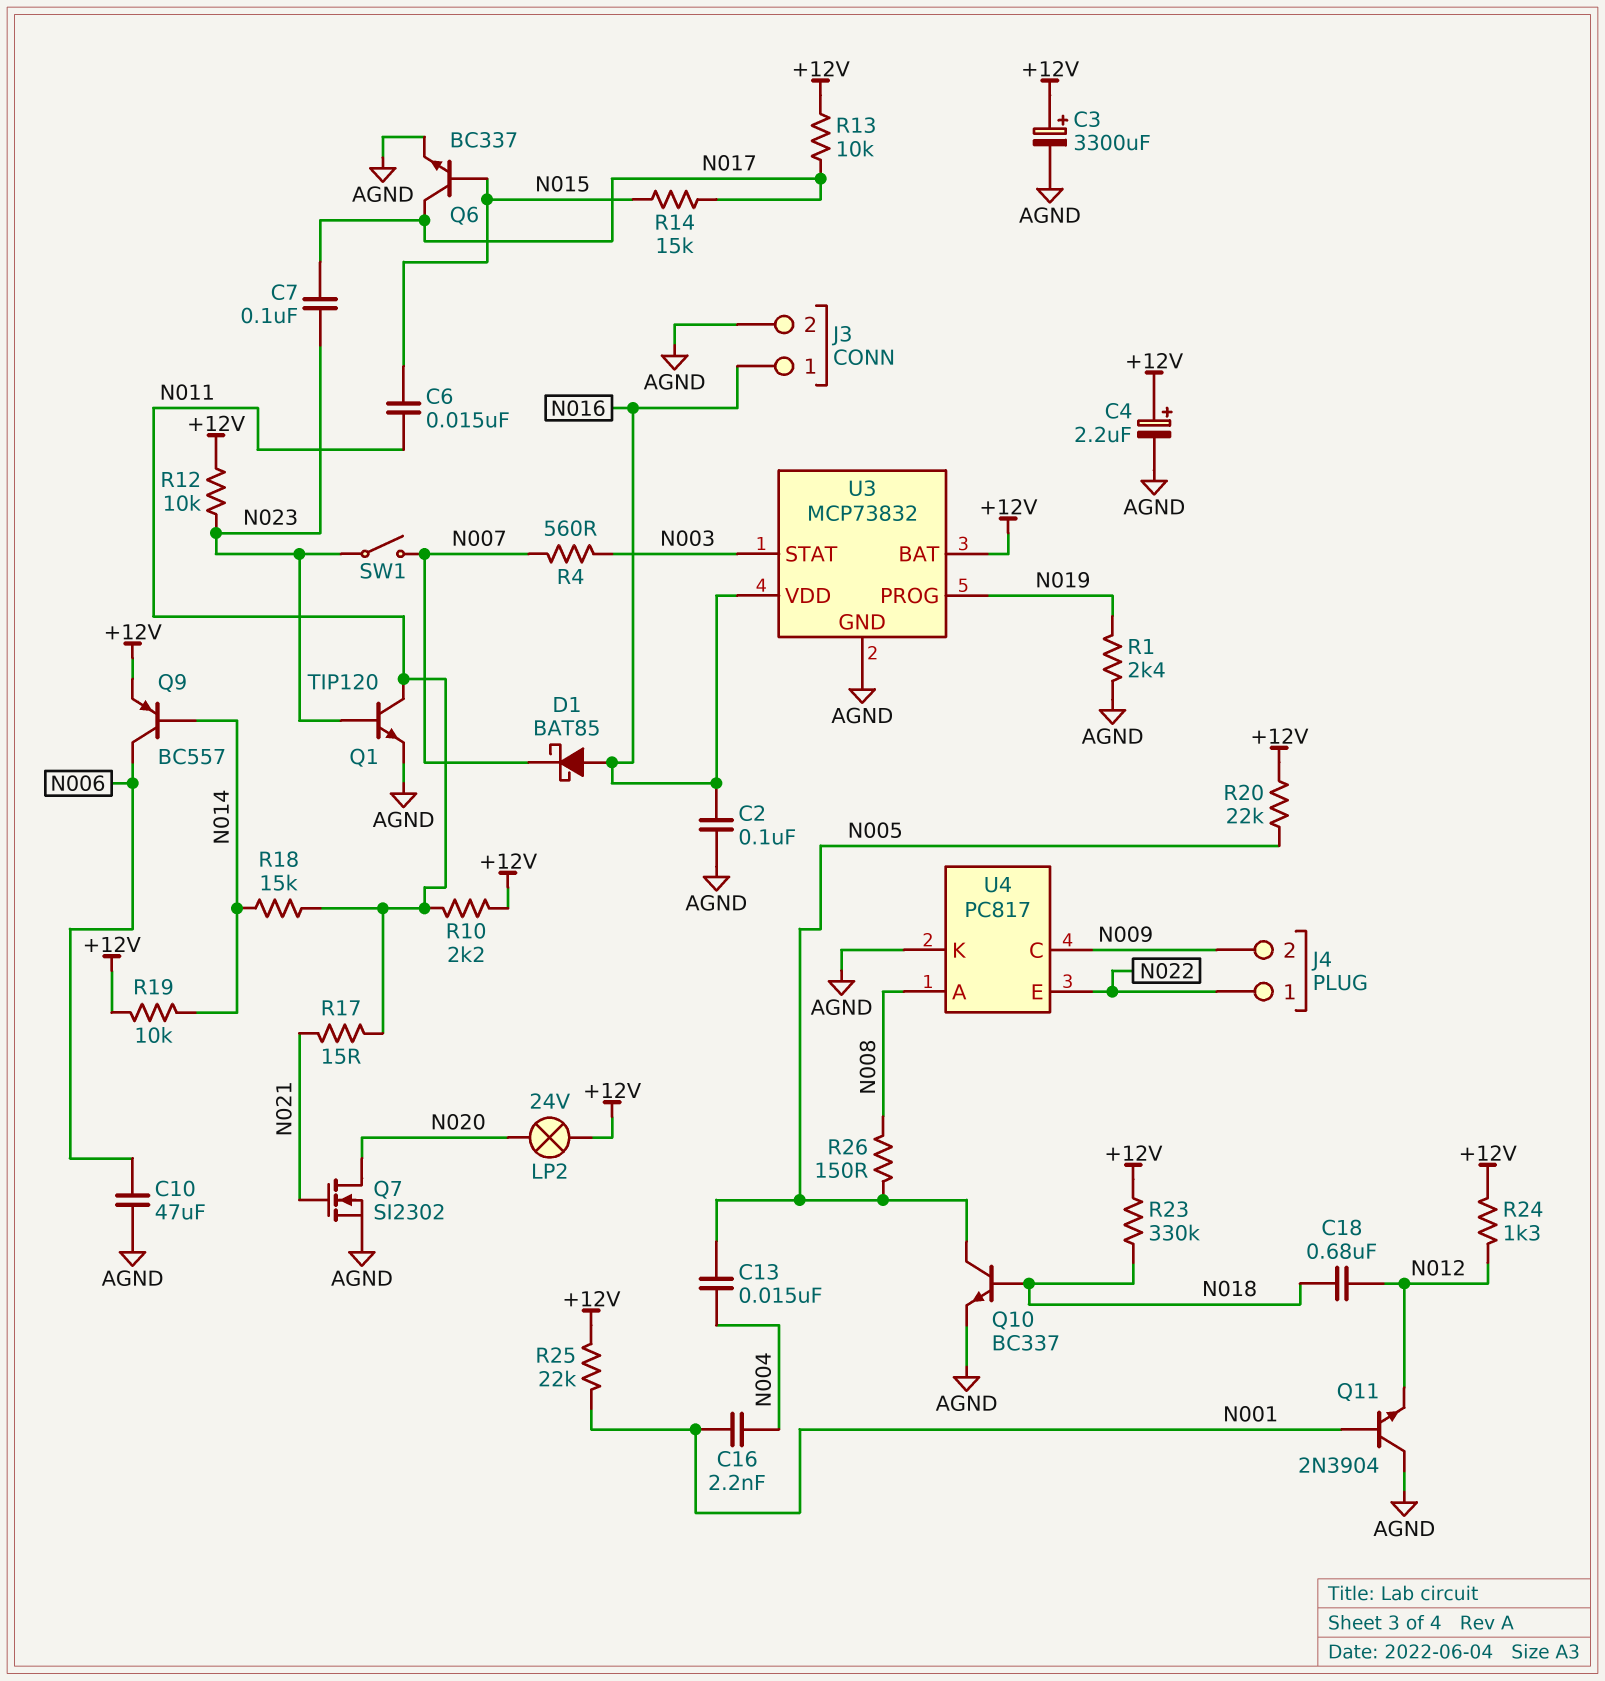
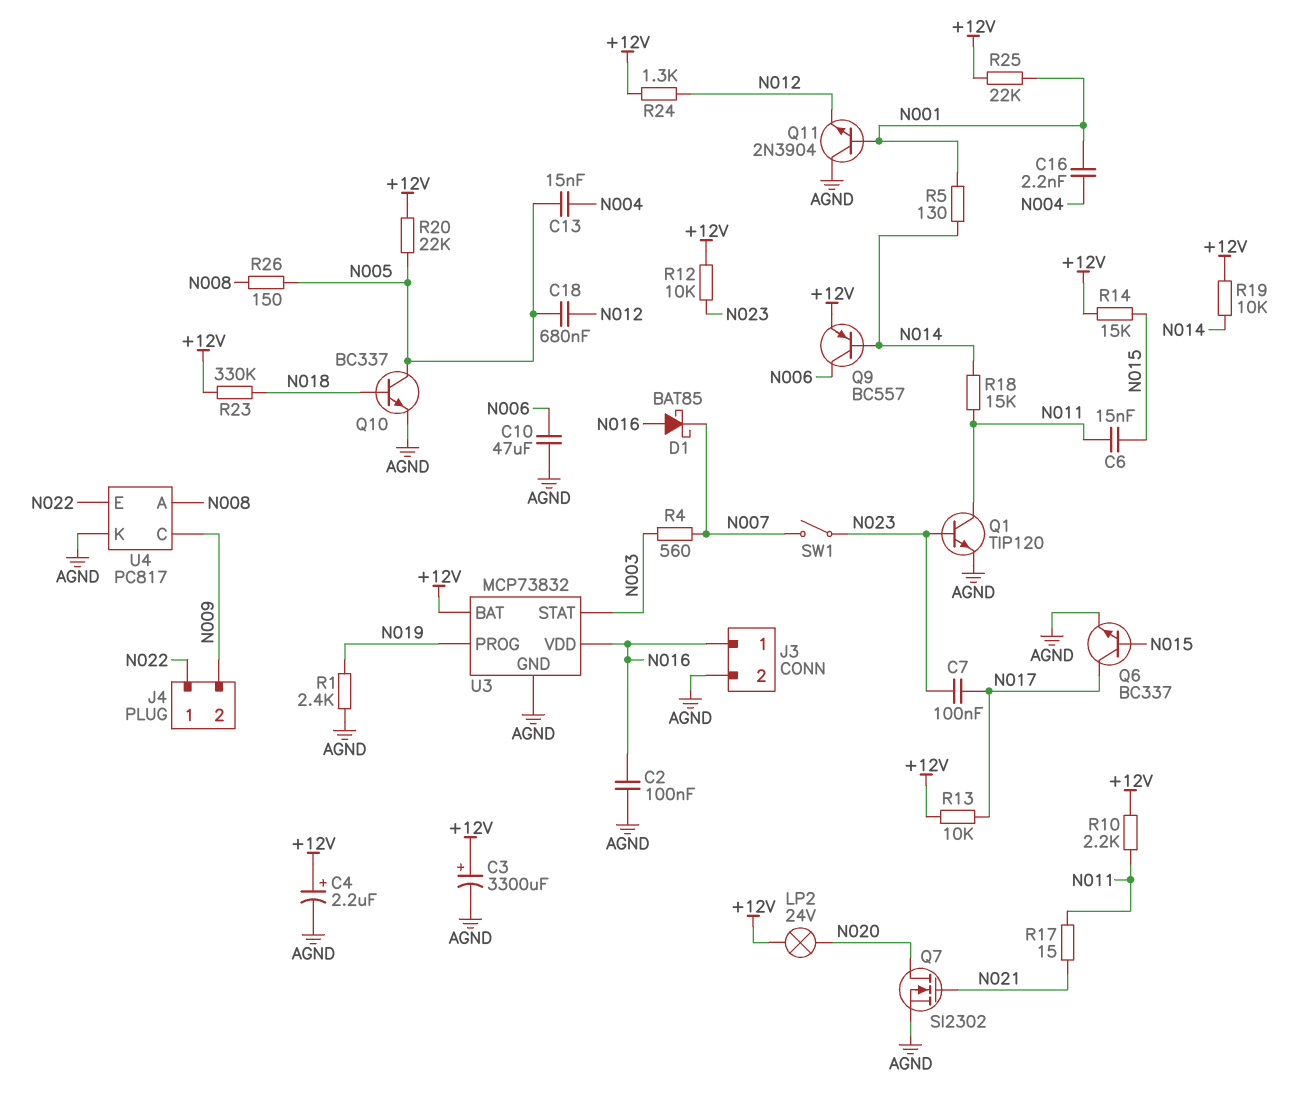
C18: 680nF (N012, N018) -> 680nF (N005, N012)
R5: none -> 130 (N001, N014)
R14: 15k (N015, N017) -> 15k (+12V, N015)

